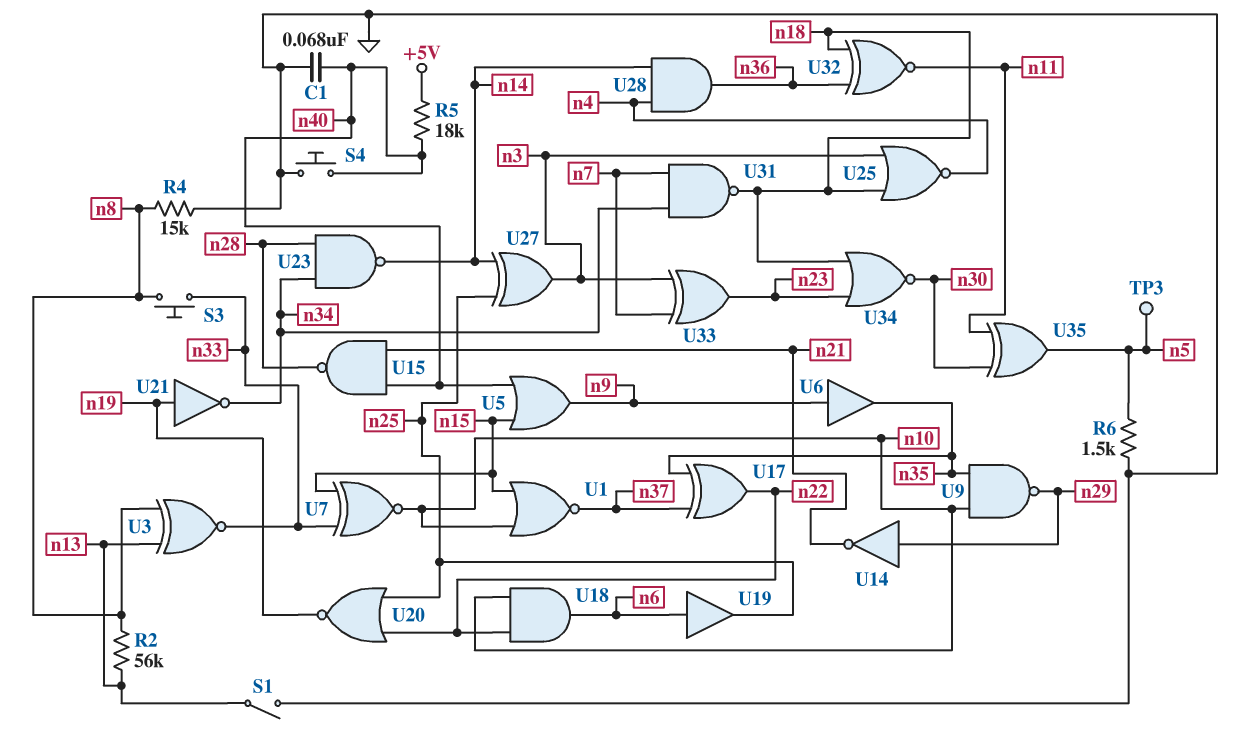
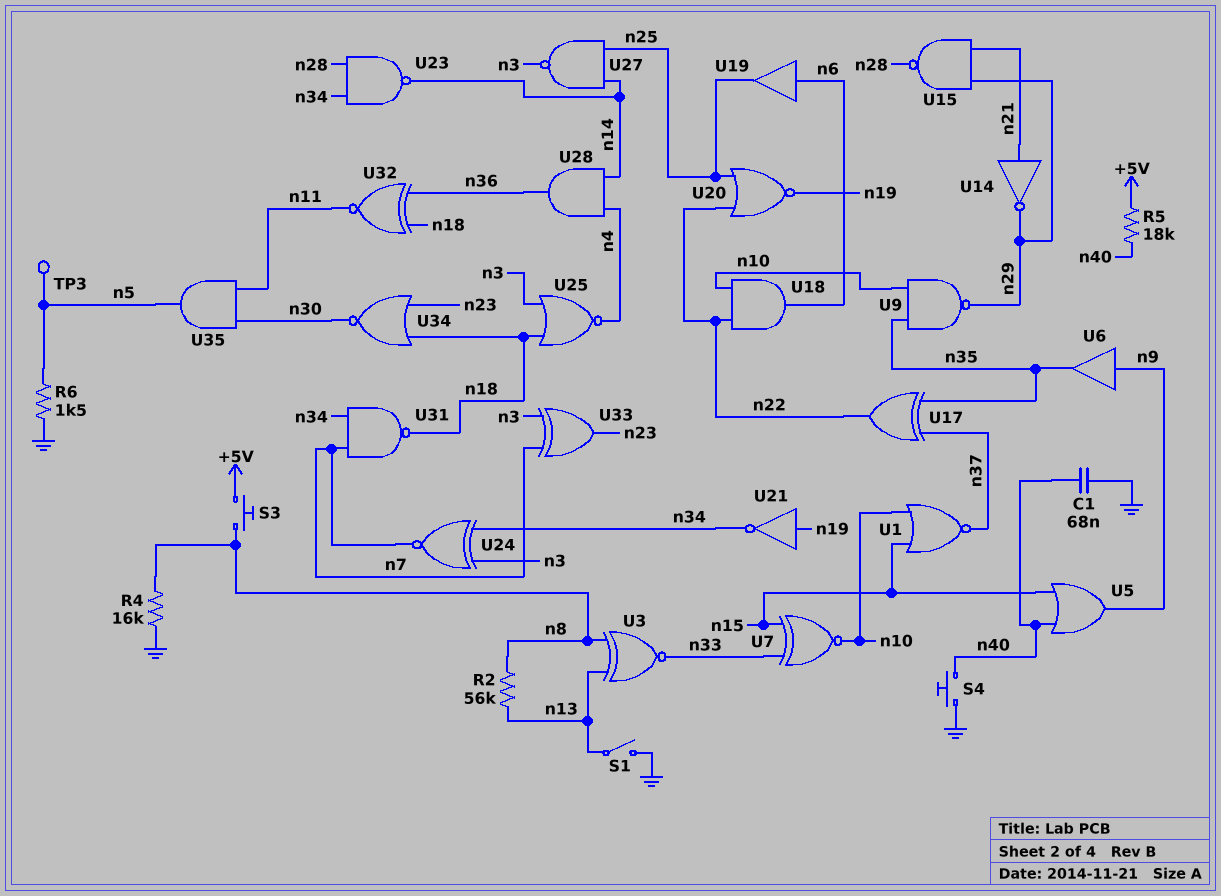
R4: 15k (GND, n8) -> 16k (GND, n8)
S3: button (n8, n33) -> button (+5V, n8)
U14: NOT (in n29, out n21) -> NOT (in n21, out n29)
U15: NAND (in n21, in n40, out n28) -> NAND (in n21, in n29, out n28)
U24: none -> XNOR (in n3, in n34, out n7)
U27: XOR (in n14, in n25, out n3) -> NAND (in n14, in n25, out n3)
U35: XOR (in n11, in n30, out n5) -> AND (in n11, in n30, out n5)

